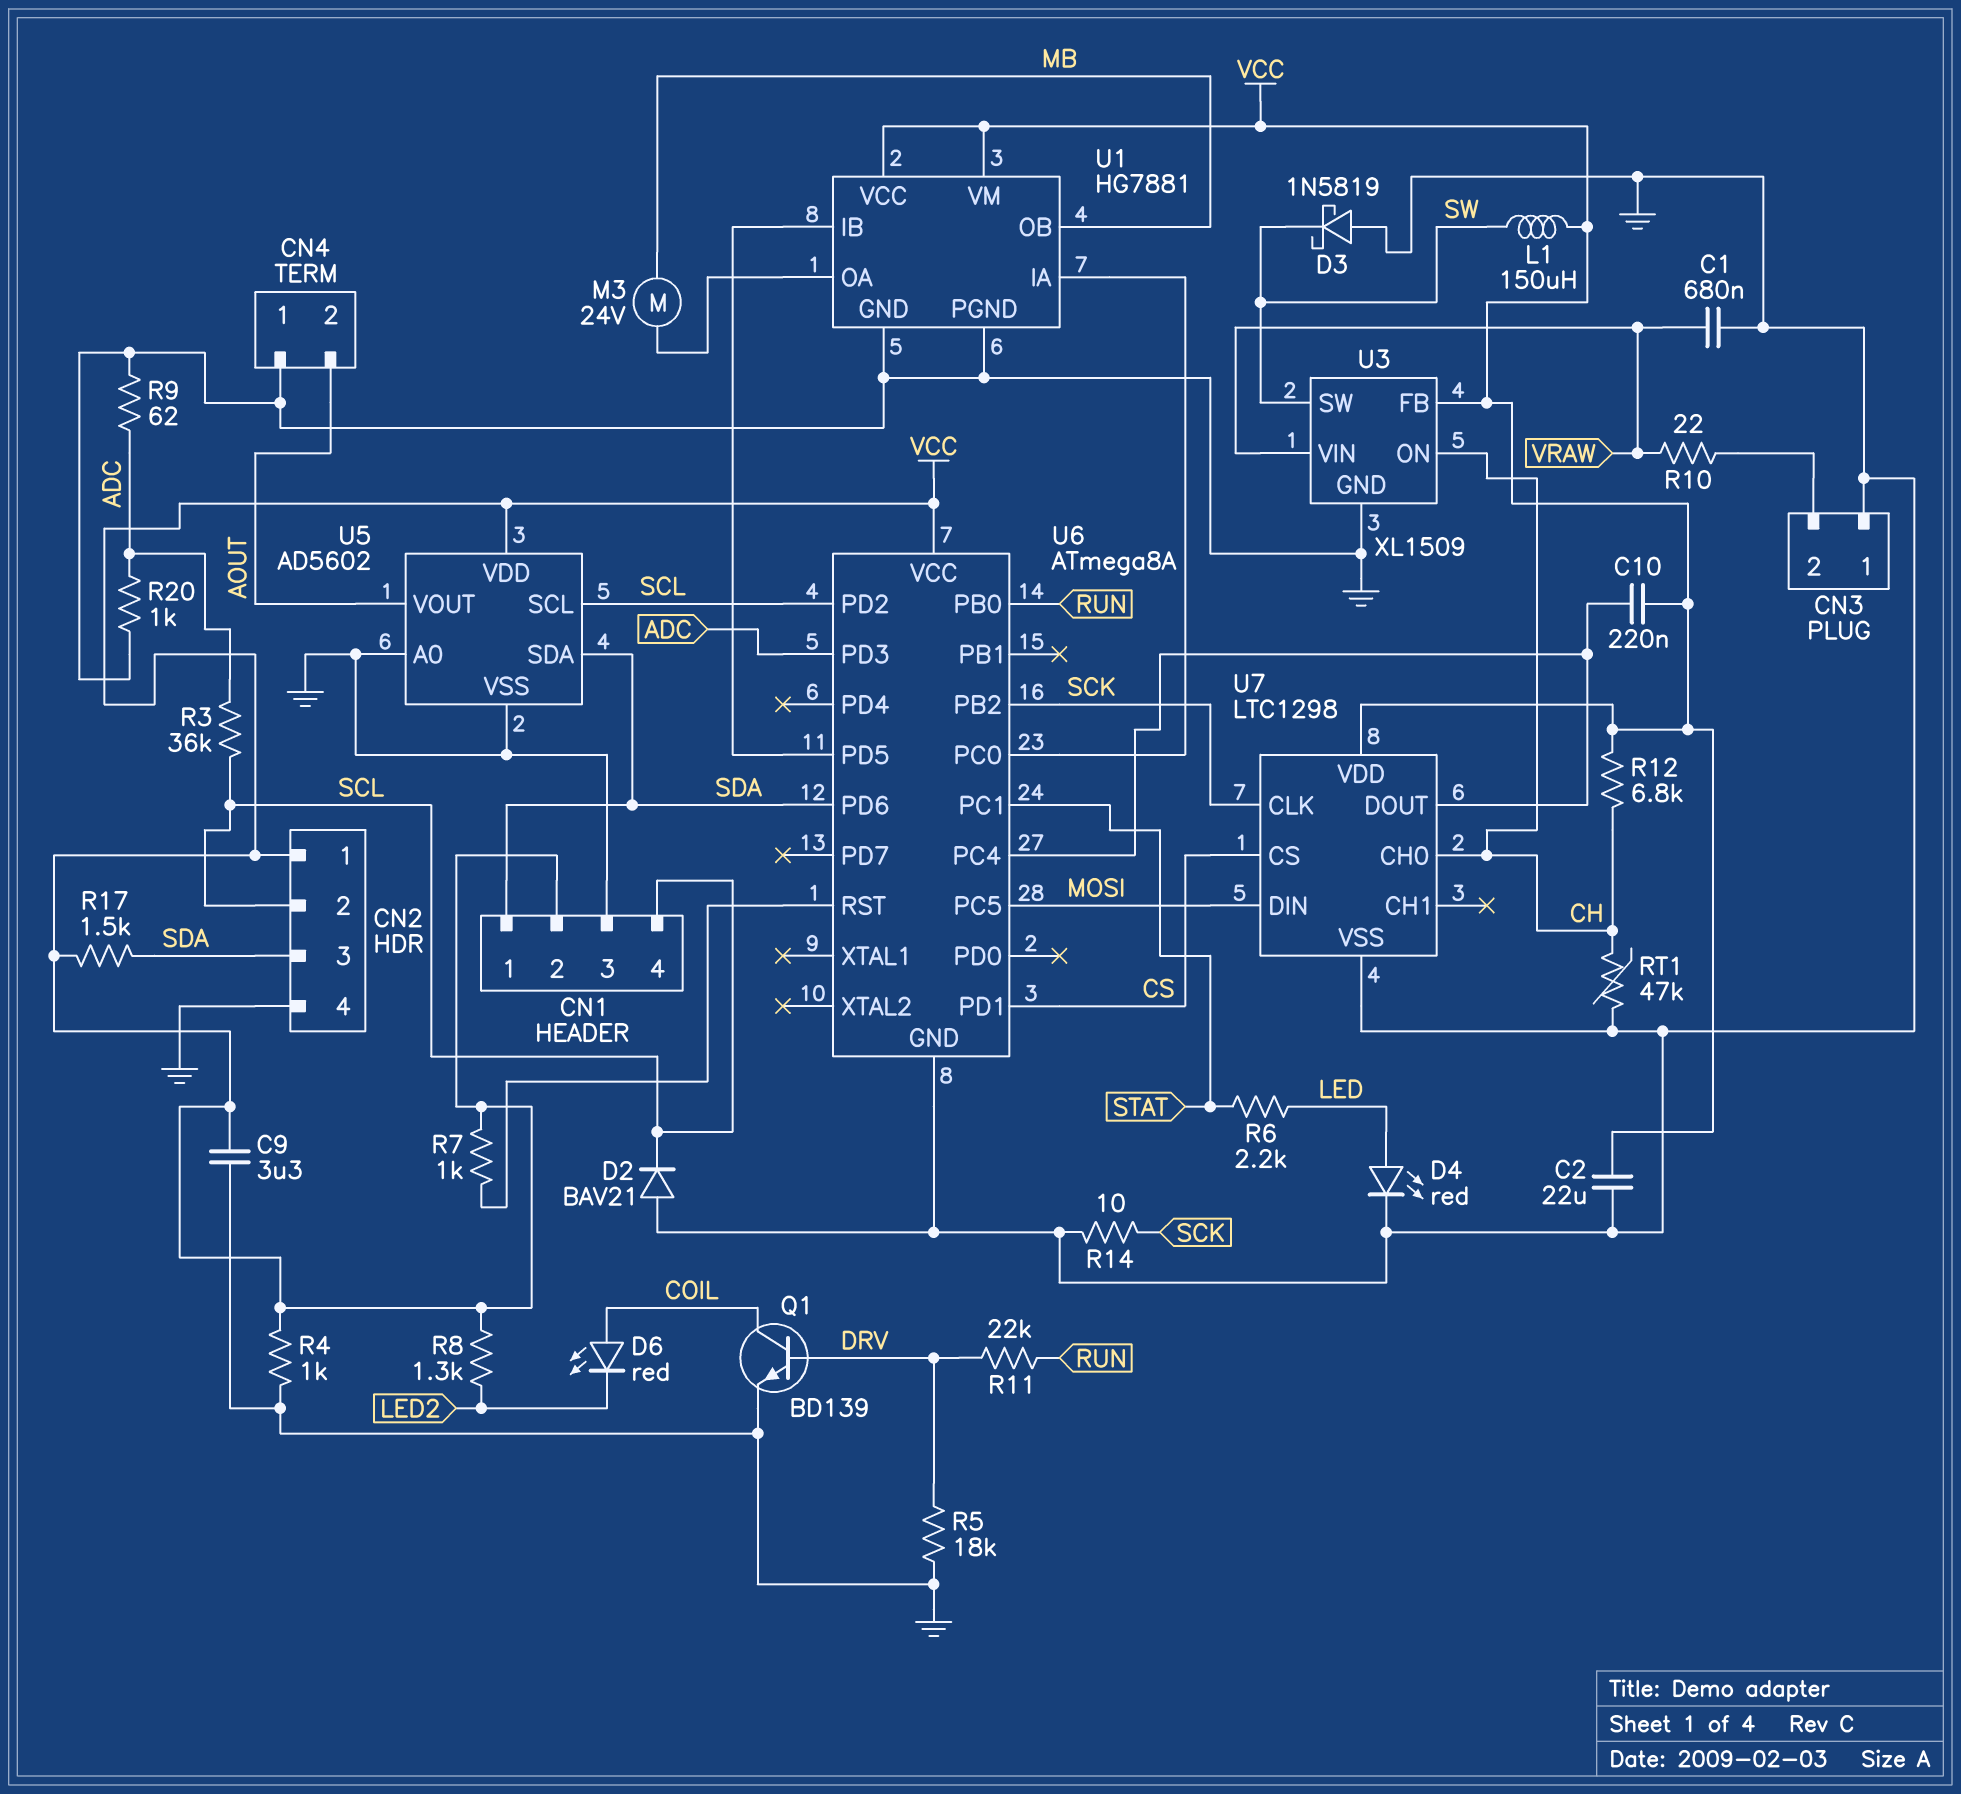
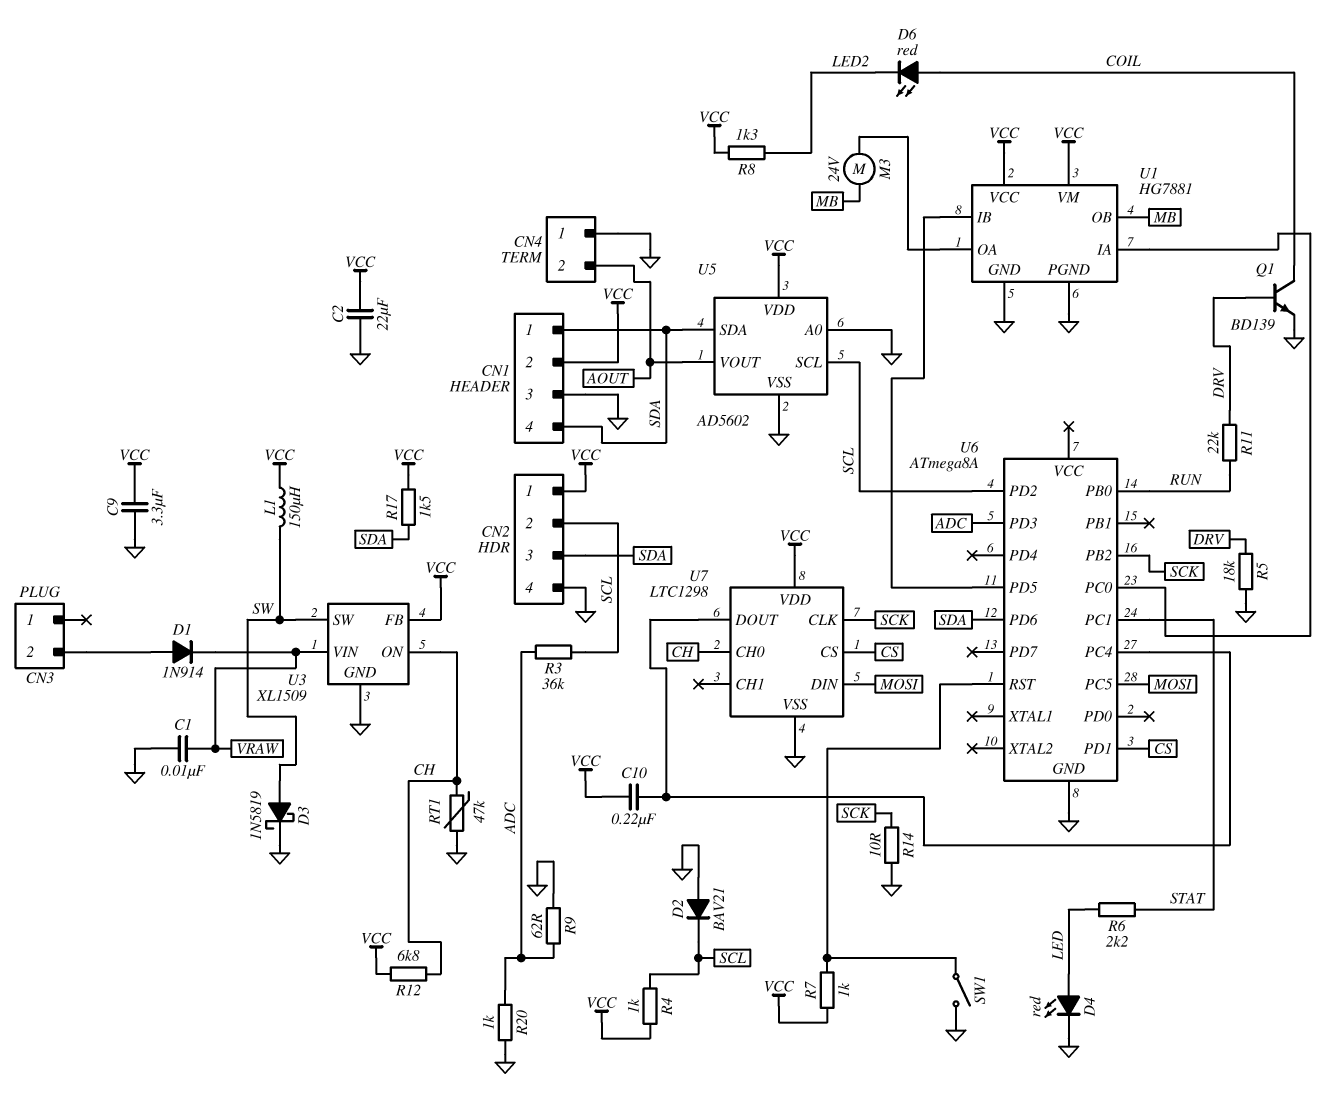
C1: 680nF (GND, VRAW) -> 10nF (GND, VRAW)
CN1 pin 4: SCL -> SDA
CN3 pin 1: GND -> none
D1: none -> diode 1N914 (A CN3/2, K VRAW)
D3: schottky 1N5819 (A GND, K SW) -> schottky 1N5819 (A SW, K GND)
R4: 1k (GND, VCC) -> 1k (SCL, VCC)
R10: 22 (CN3/2, VRAW) -> none
SW1: none -> switch (GND, U6/RST)
U6 pin VCC: VCC -> none

